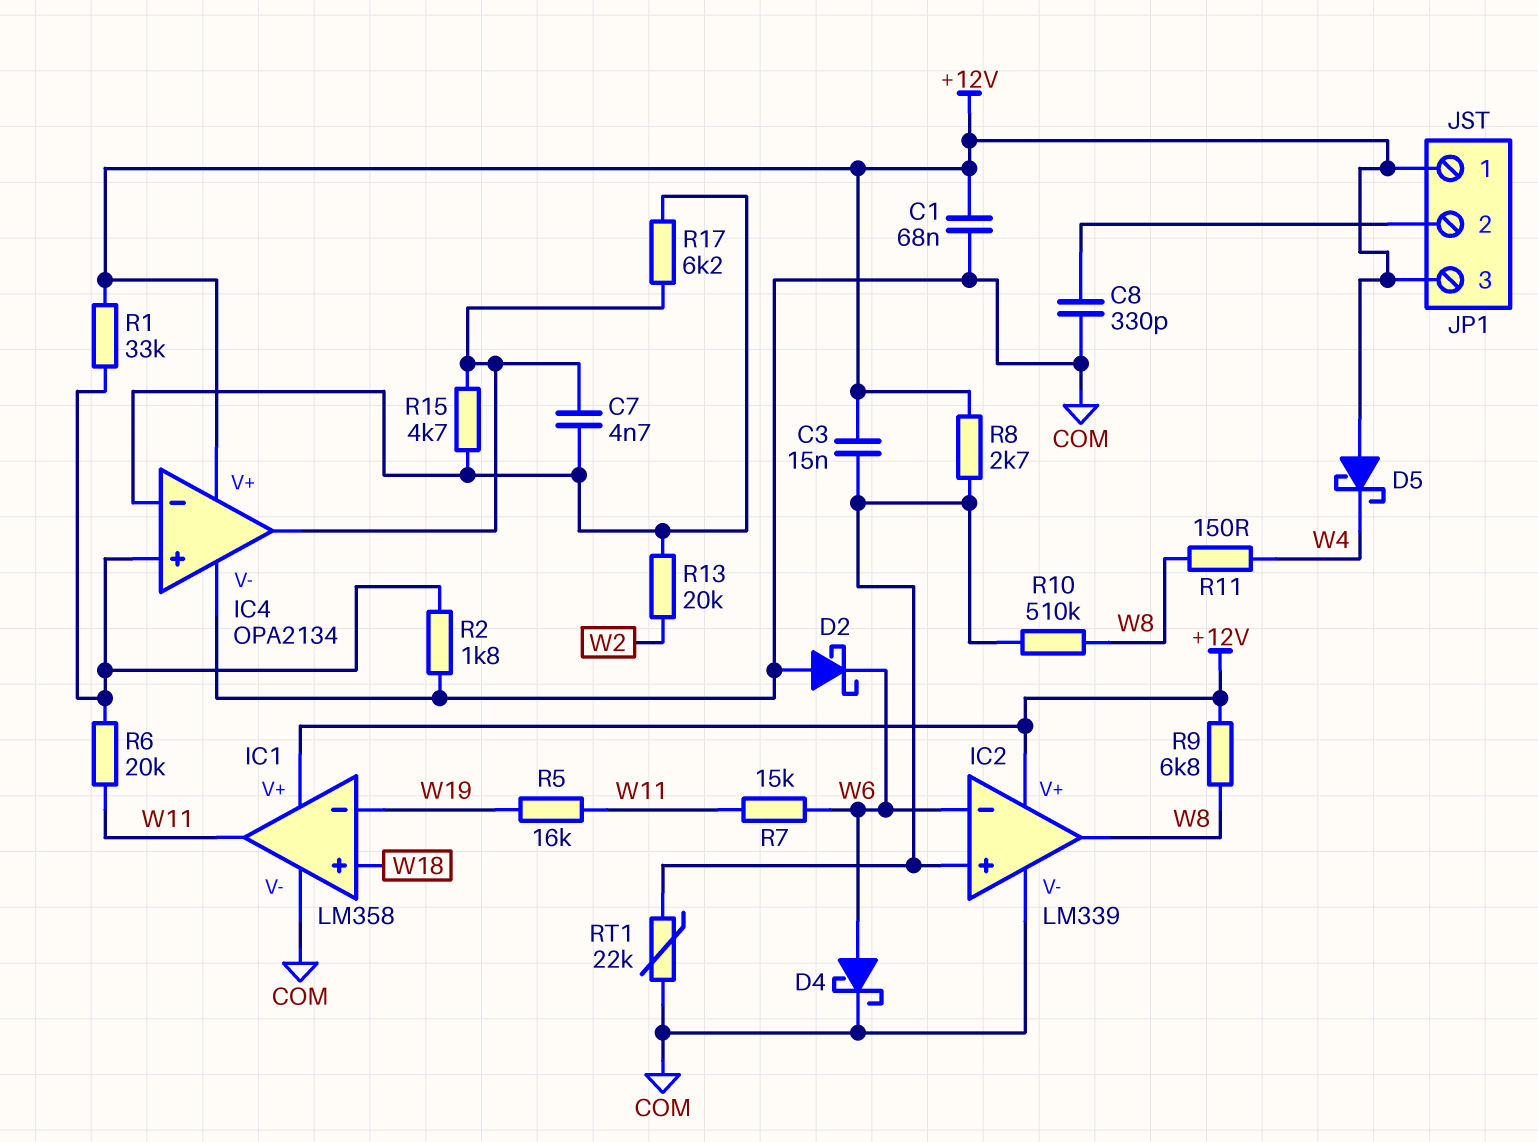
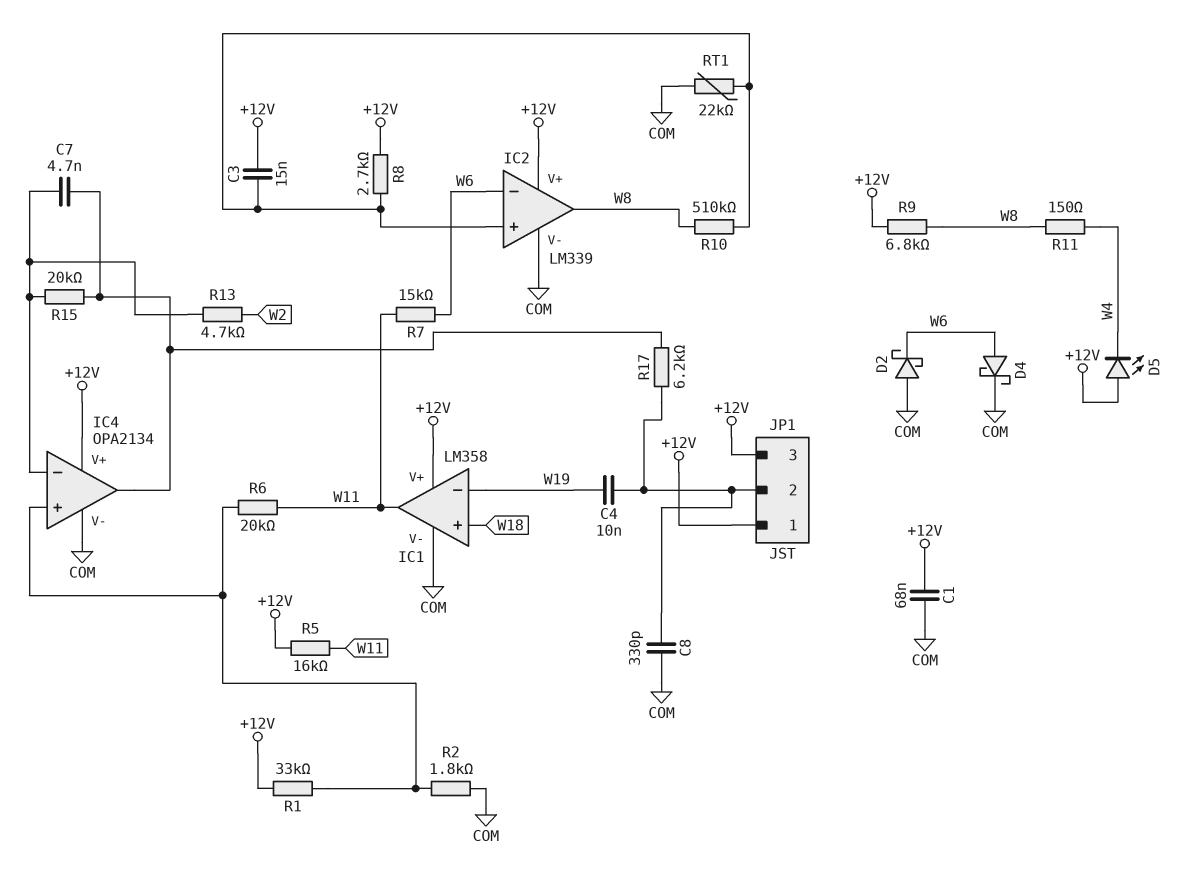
C4: none -> 10nF (JP1/2, W19)
D5: schottky (A +12V, K W4) -> LED (A +12V, K W4)
R5: 16k (W11, W19) -> 16k (+12V, W11)
R13: 20k (IC4/in-, W2) -> 4.7k (IC4/in-, W2)
R15: 4.7k (IC4/in-, IC4/out) -> 20k (IC4/in-, IC4/out)
R17: 6.2k (IC4/in-, IC4/out) -> 6.2k (IC4/out, JP1/2)

